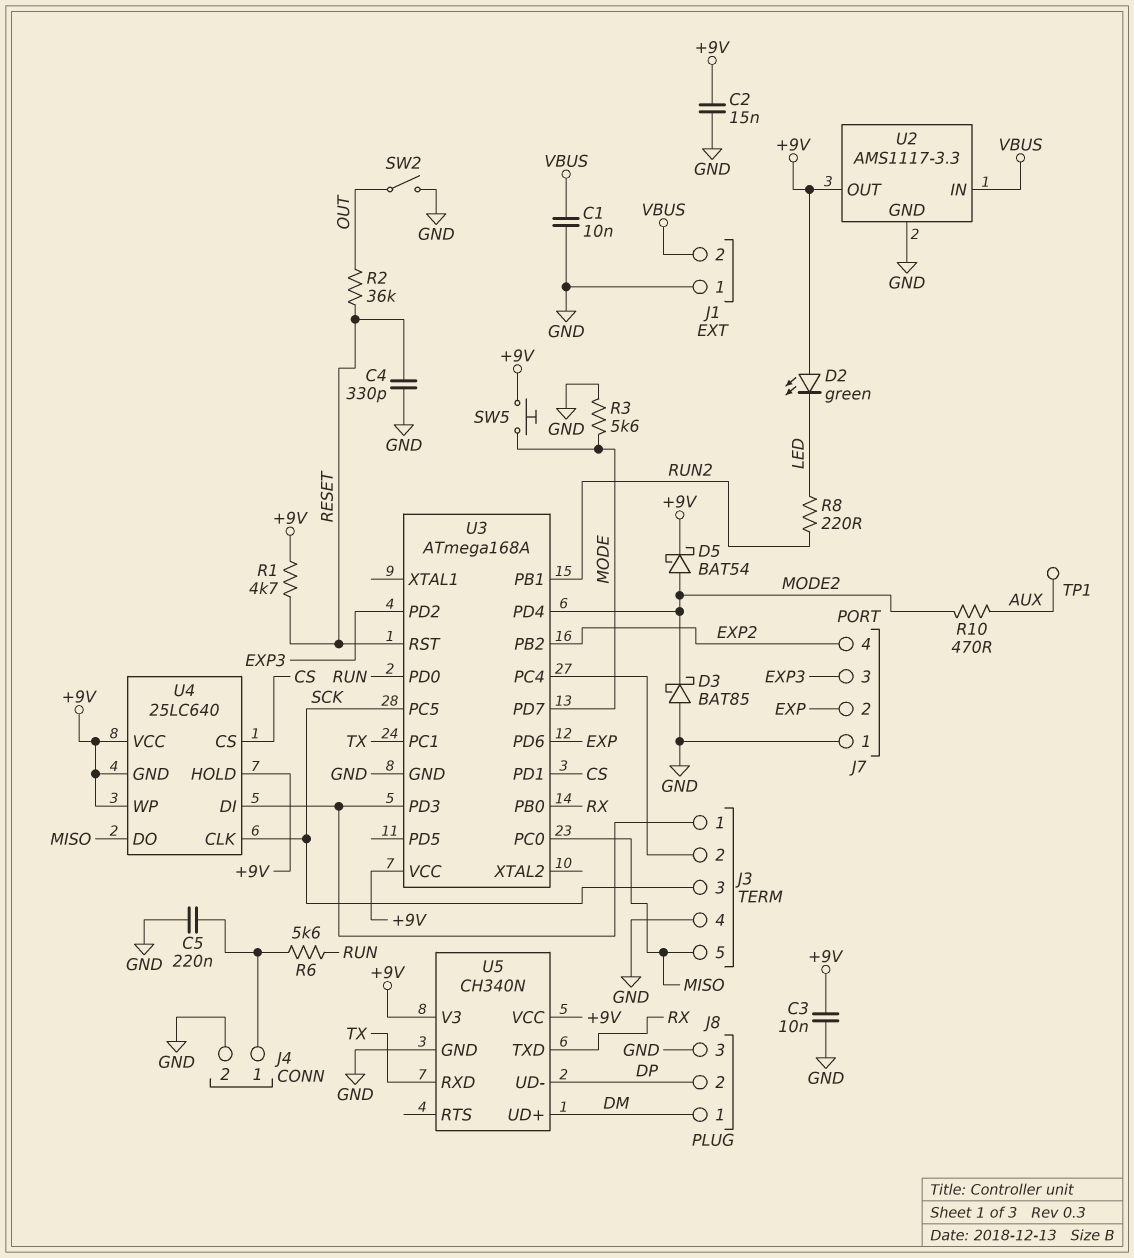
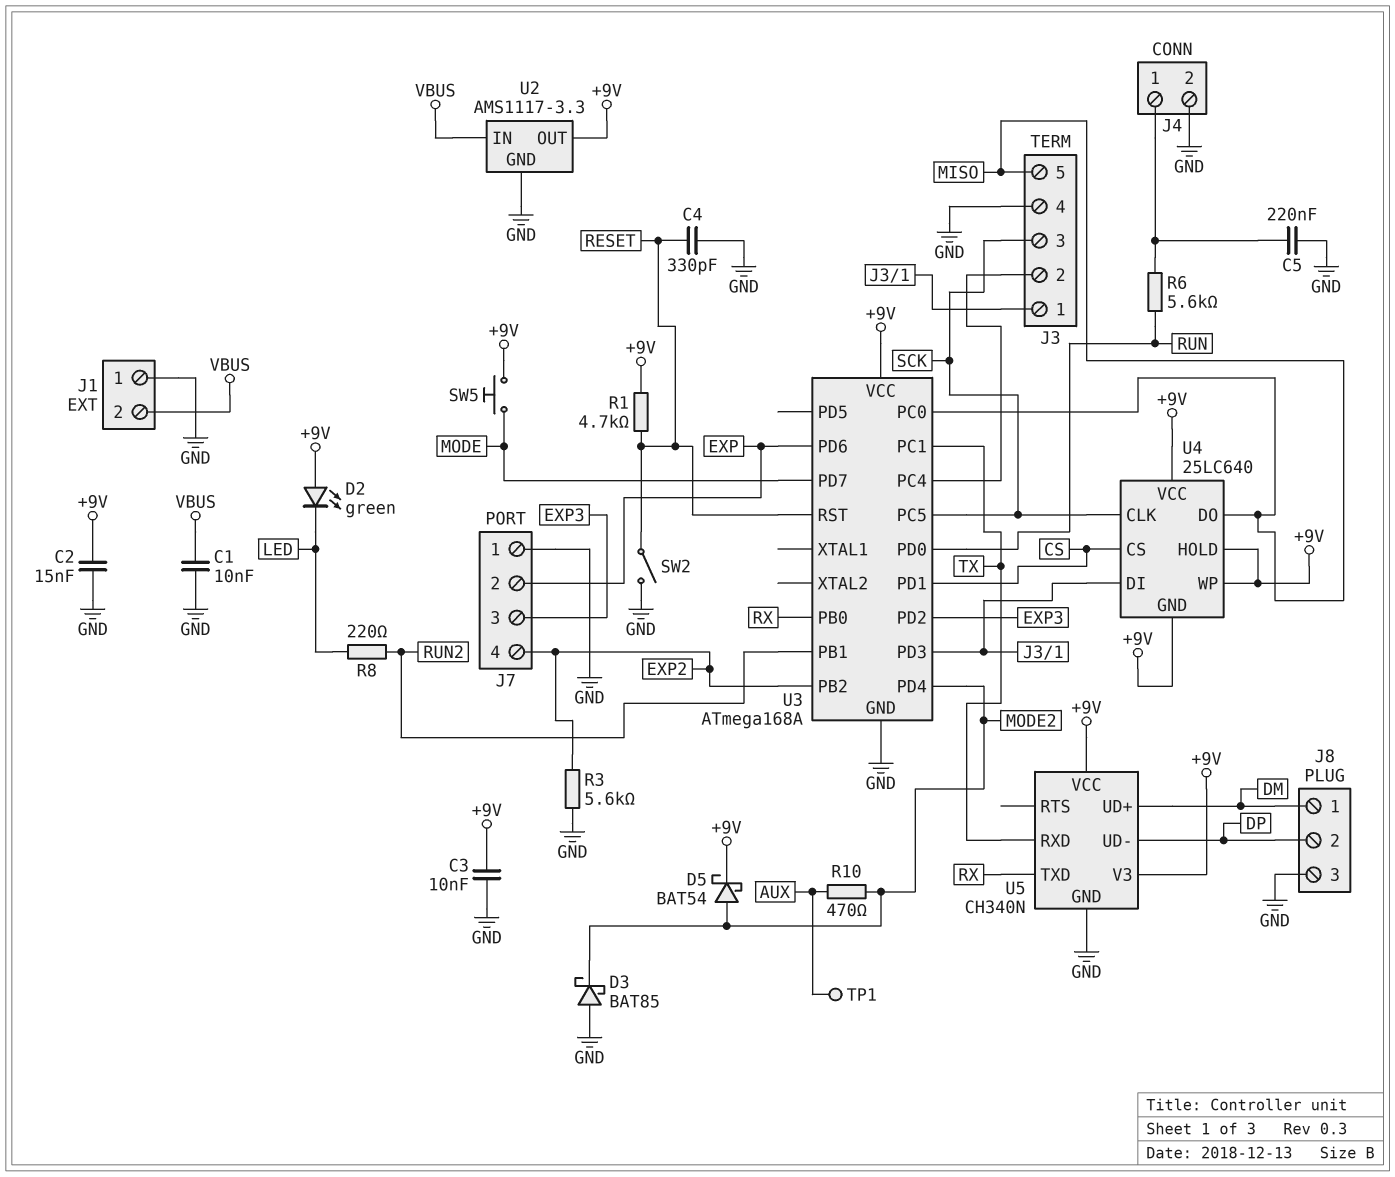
R2: 36k (OUT, RESET) -> none
R3: 5.6k (GND, MODE) -> 5.6k (EXP2, GND)
SW2: switch (GND, OUT) -> switch (GND, RESET)

